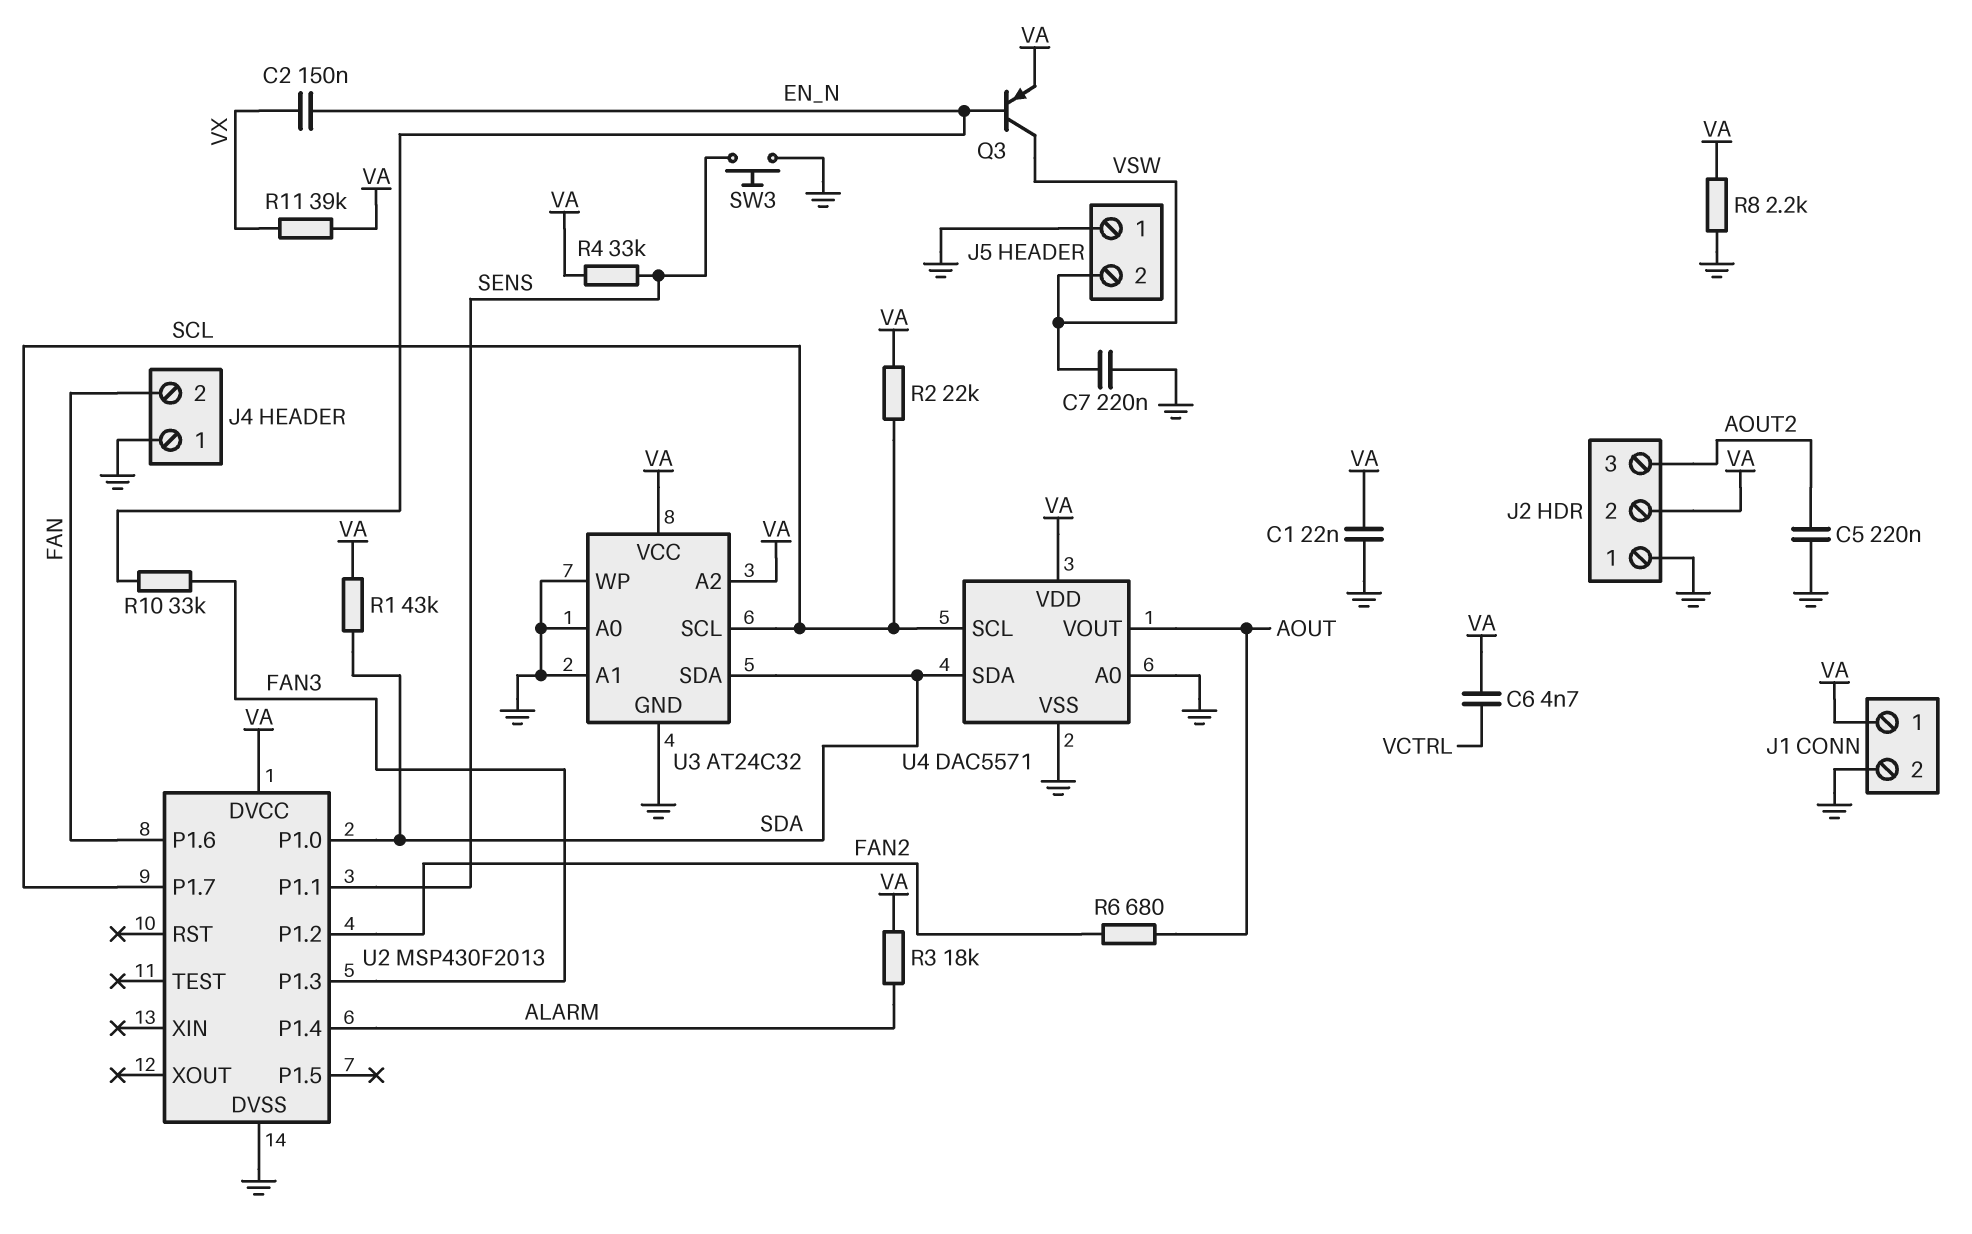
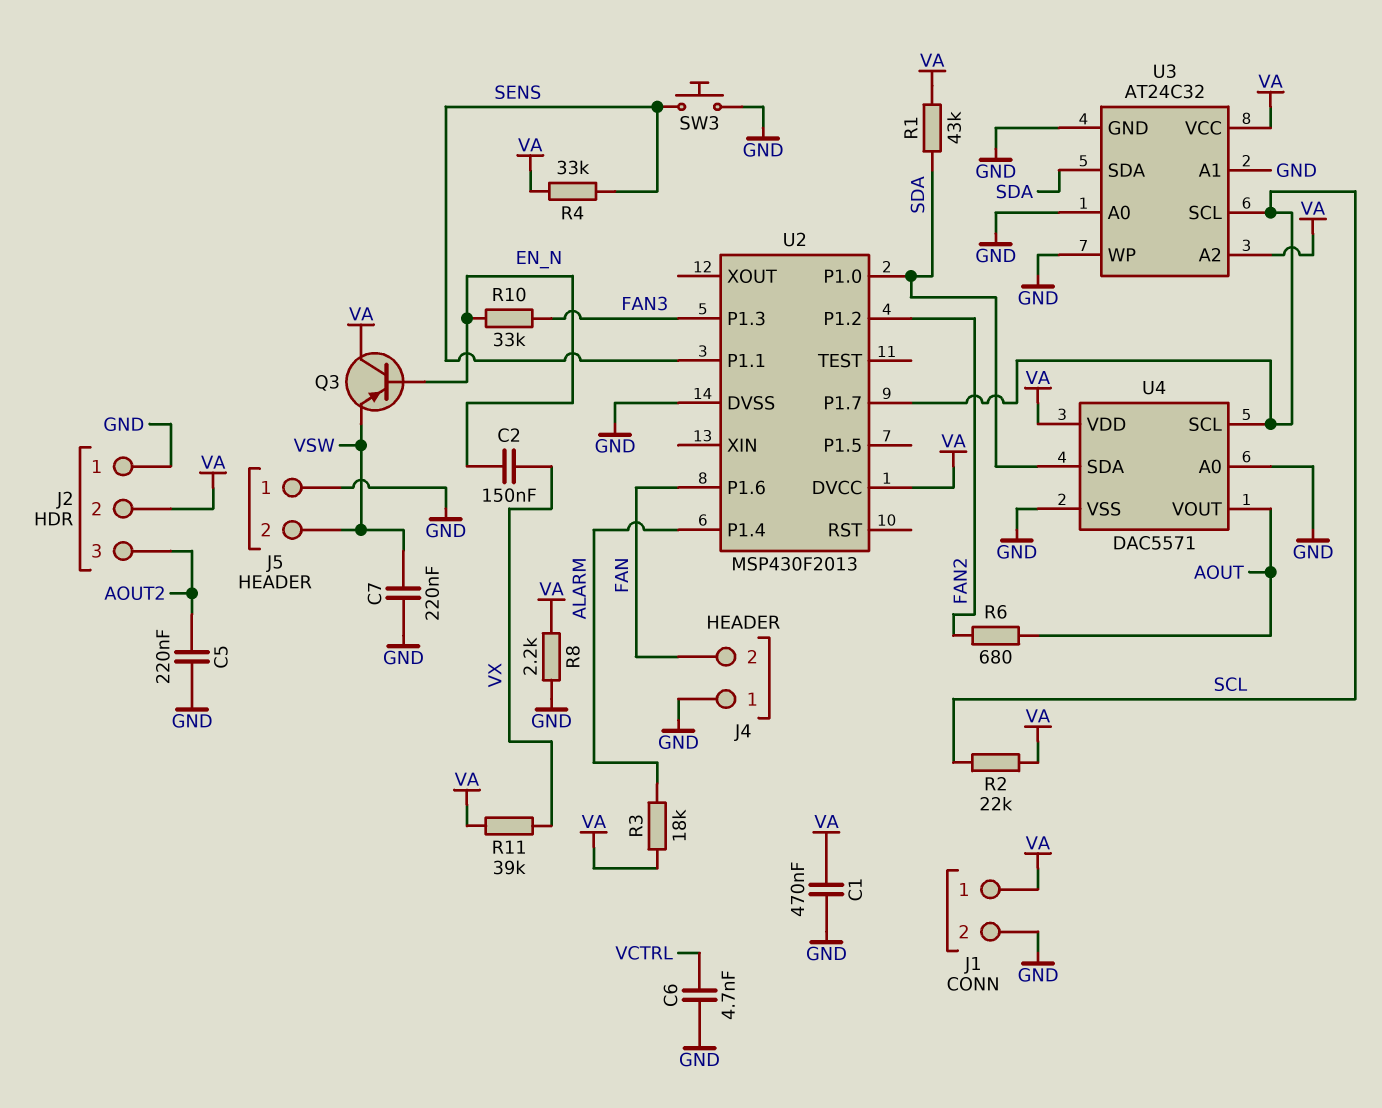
C1: 22nF (GND, VA) -> 470nF (GND, VA)
C6: 4.7nF (VA, VCTRL) -> 4.7nF (GND, VCTRL)
Q3: PNP (B EN_N, C VSW, E VA) -> PNP (B EN_N, C VA, E VSW)

